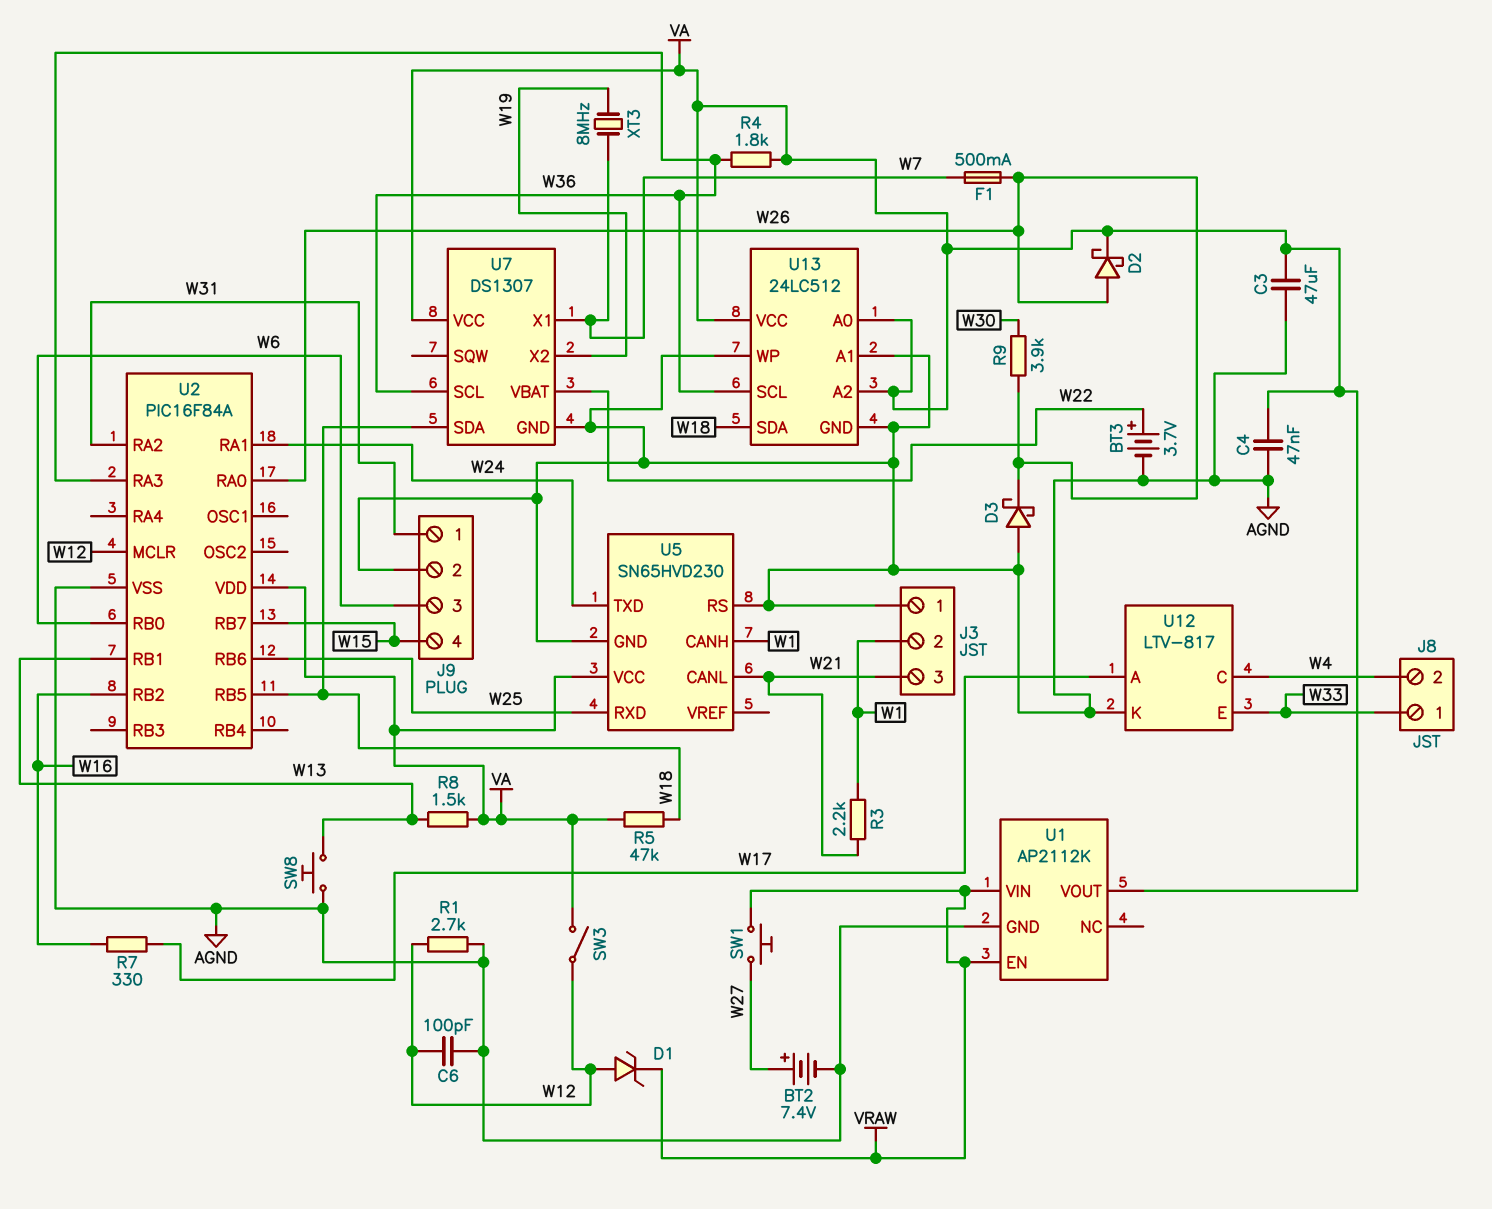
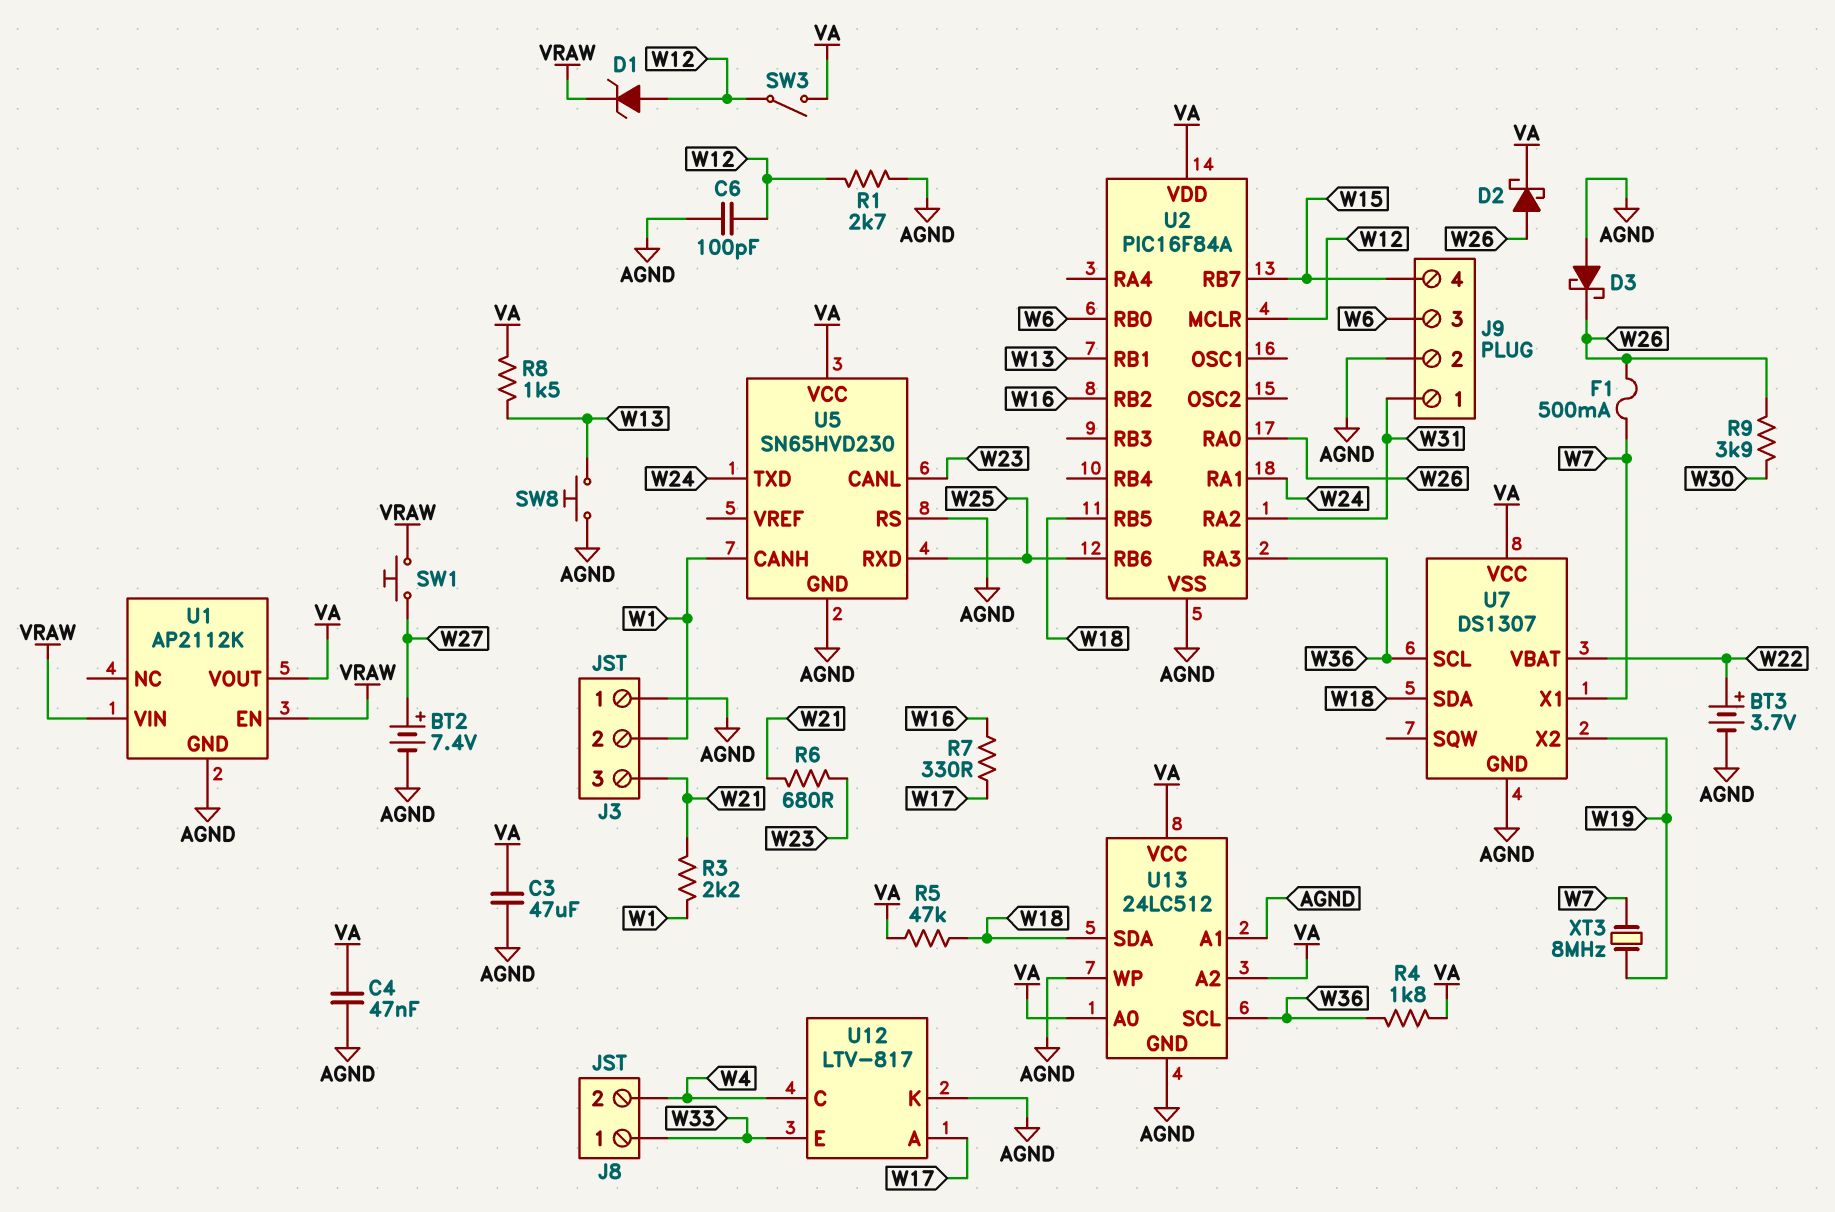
R6: none -> 680 (W21, W23)
U5 pin CANL: W21 -> W23

